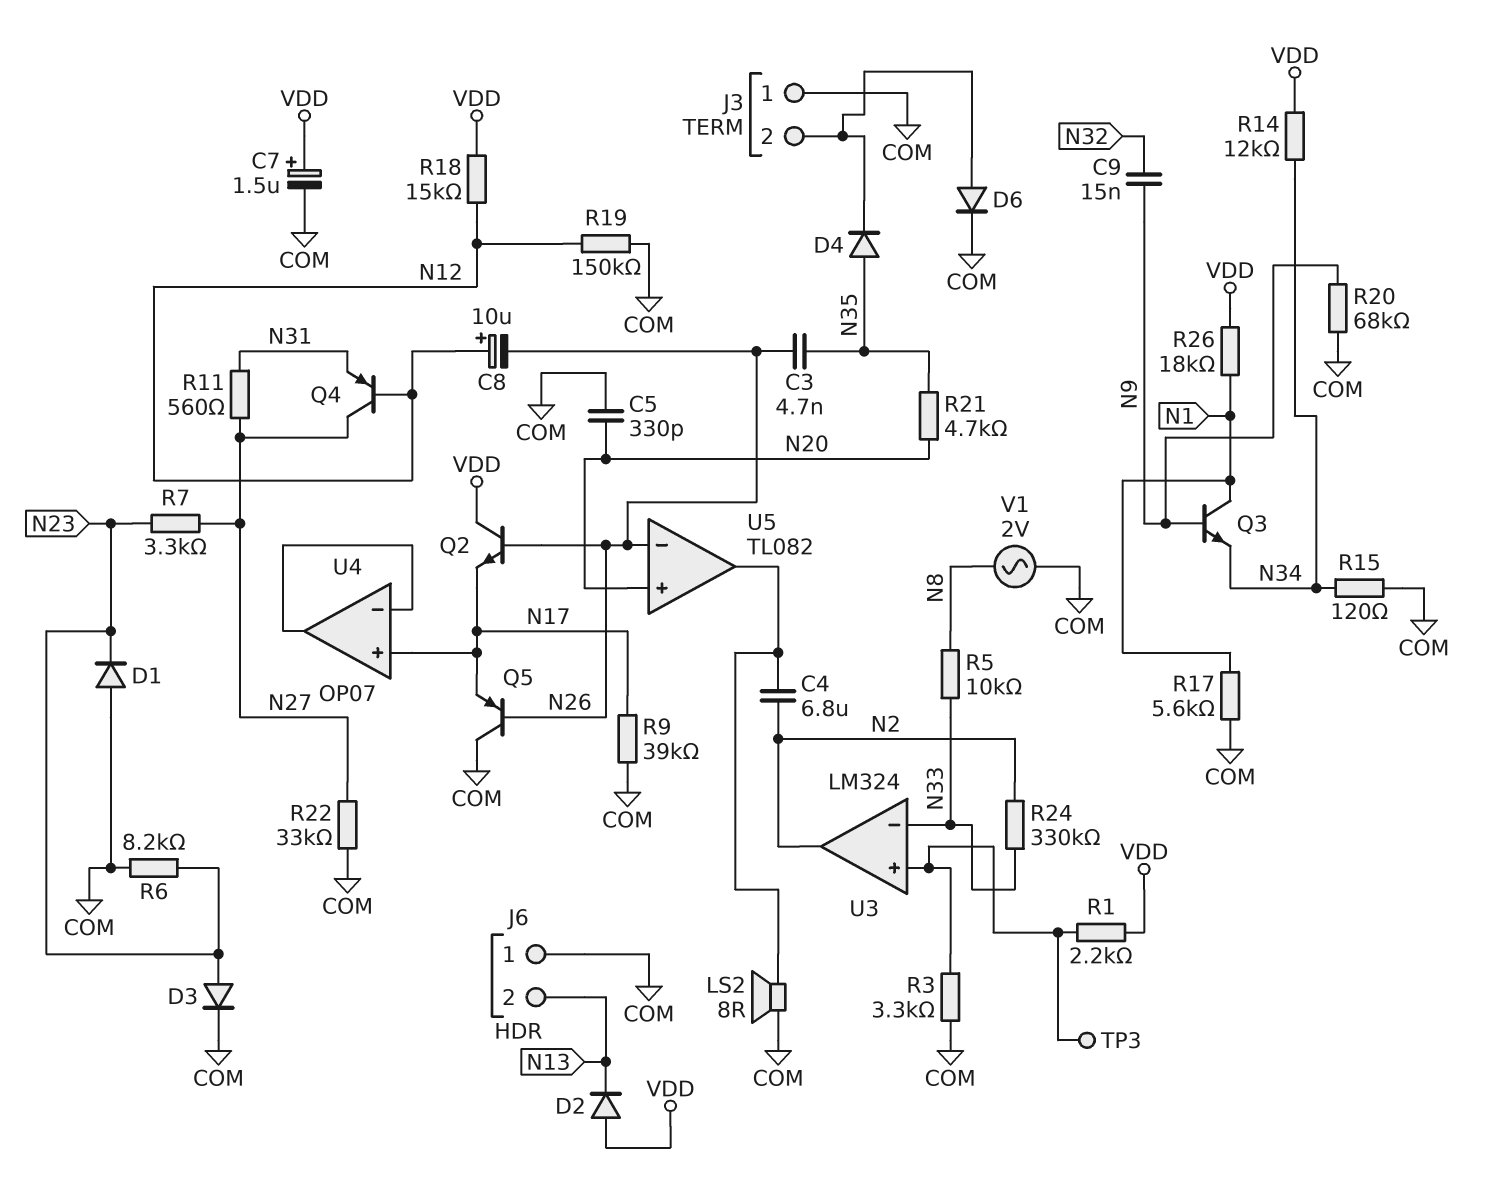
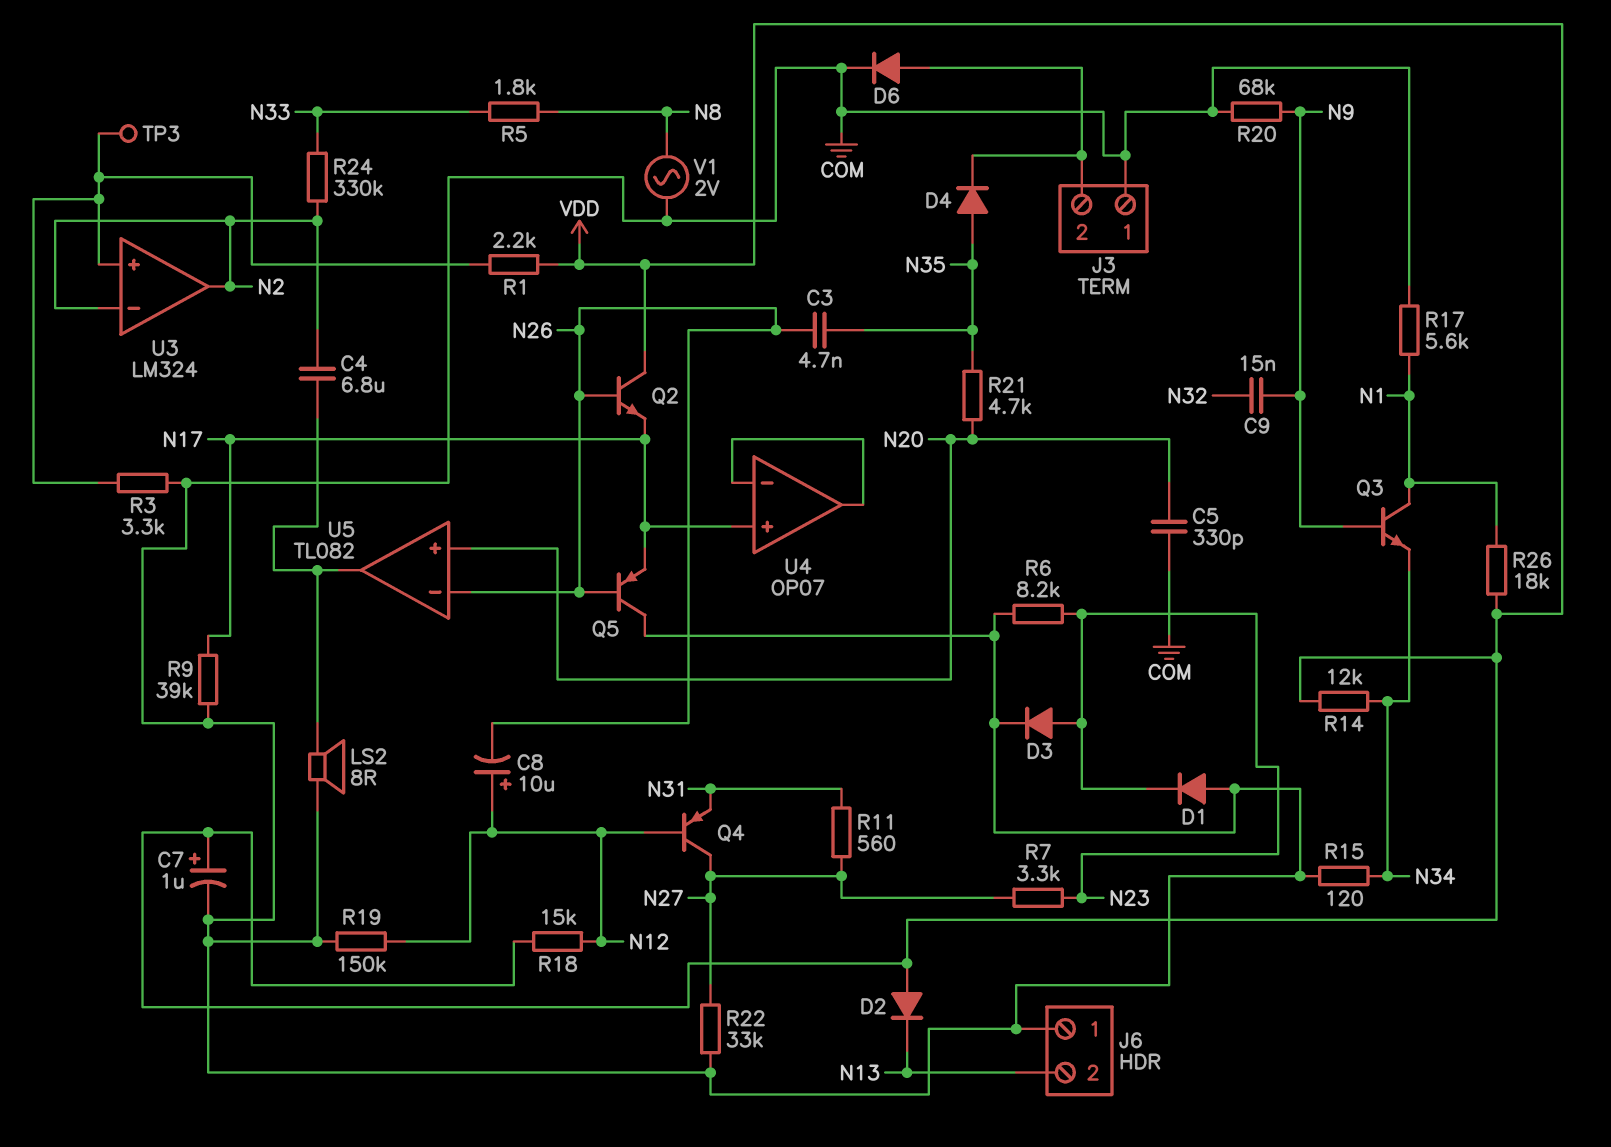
C7: 1.5uF (plus VDD, minus COM) -> 1uF (plus VDD, minus COM)
R5: 10k (N8, N33) -> 1.8k (N8, N33)
U3 pin in-: N33 -> N2

